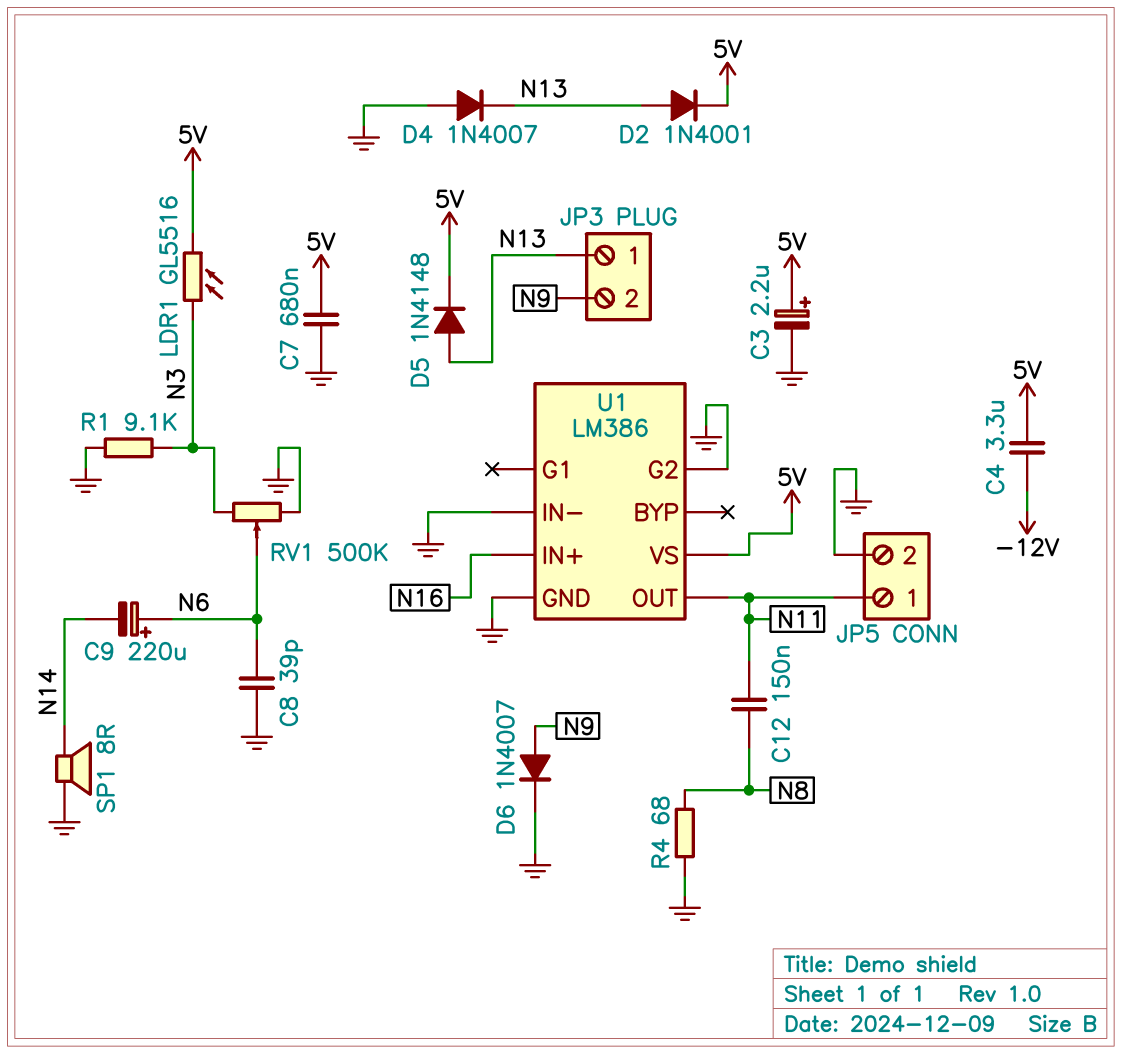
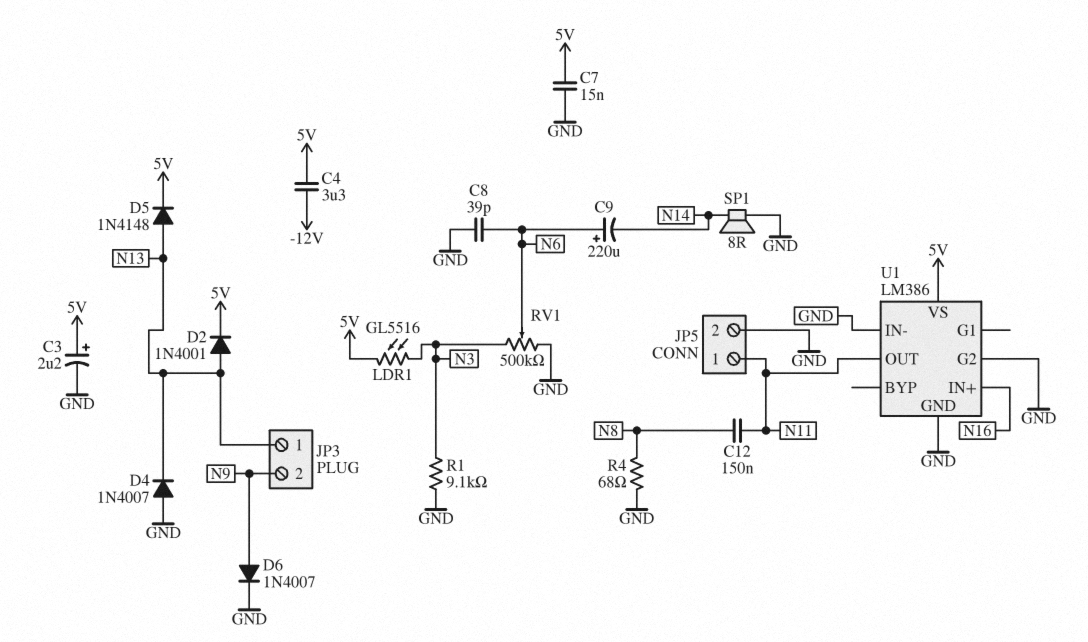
C7: 680nF (5V, GND) -> 15nF (5V, GND)

